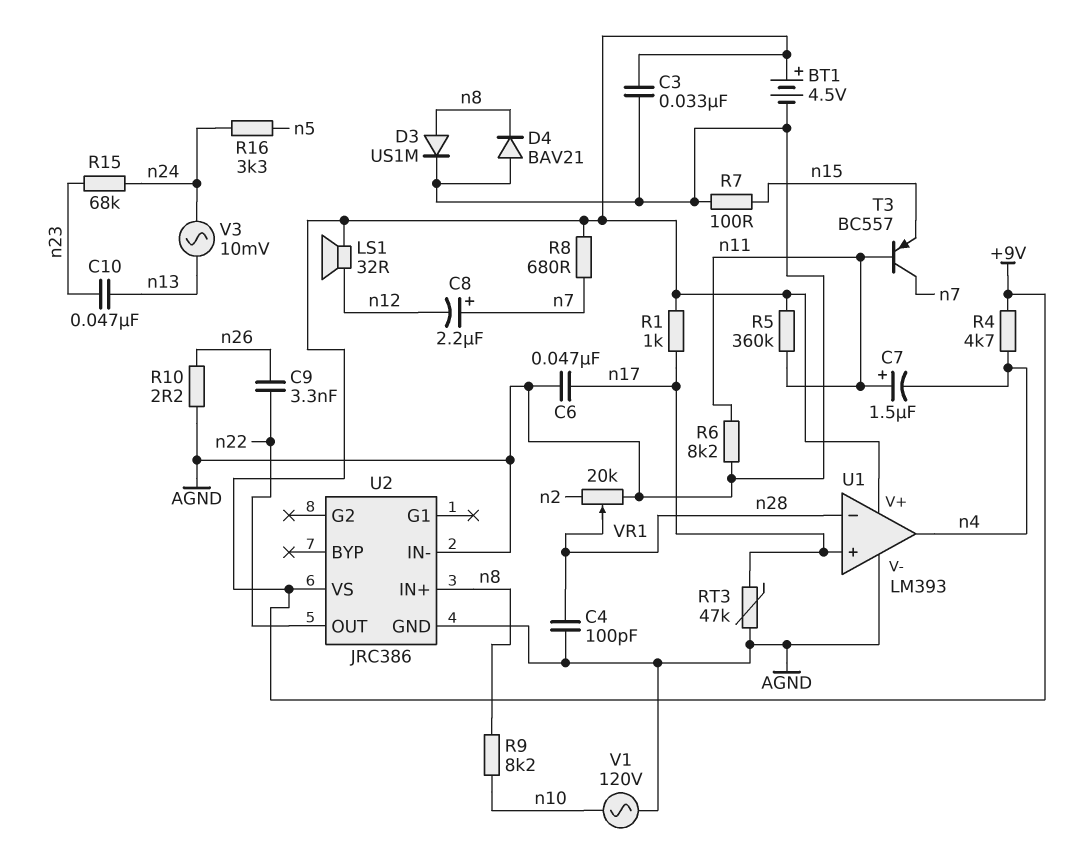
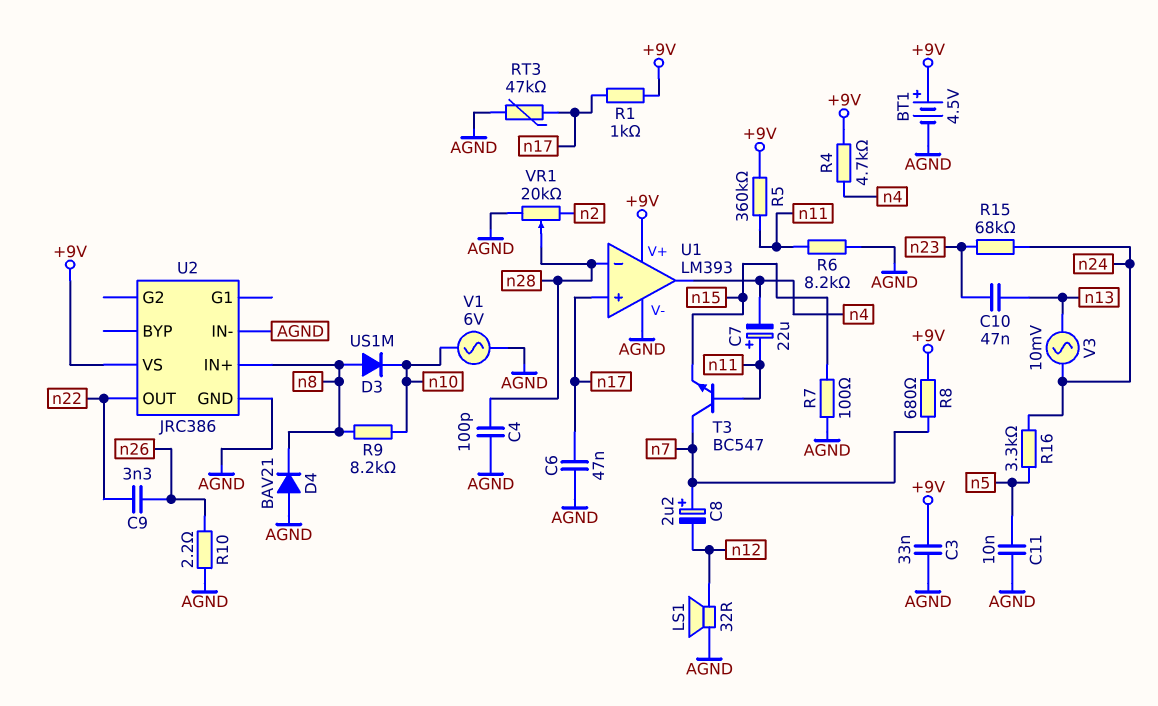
C7: 1.5uF (plus n11, minus n4) -> 22uF (plus n11, minus n4)
C11: none -> 10nF (AGND, n5)
D3: diode US1M (A n8, K AGND) -> diode US1M (A n8, K n10)
LS1: speaker 32R (+9V, n12) -> speaker 32R (AGND, n12)
T3: PNP BC557 (B n11, C n7, E n15) -> NPN BC547 (B n11, C n7, E n15)
V1: AC 120V (AGND, n10) -> AC 6V (AGND, n10)

